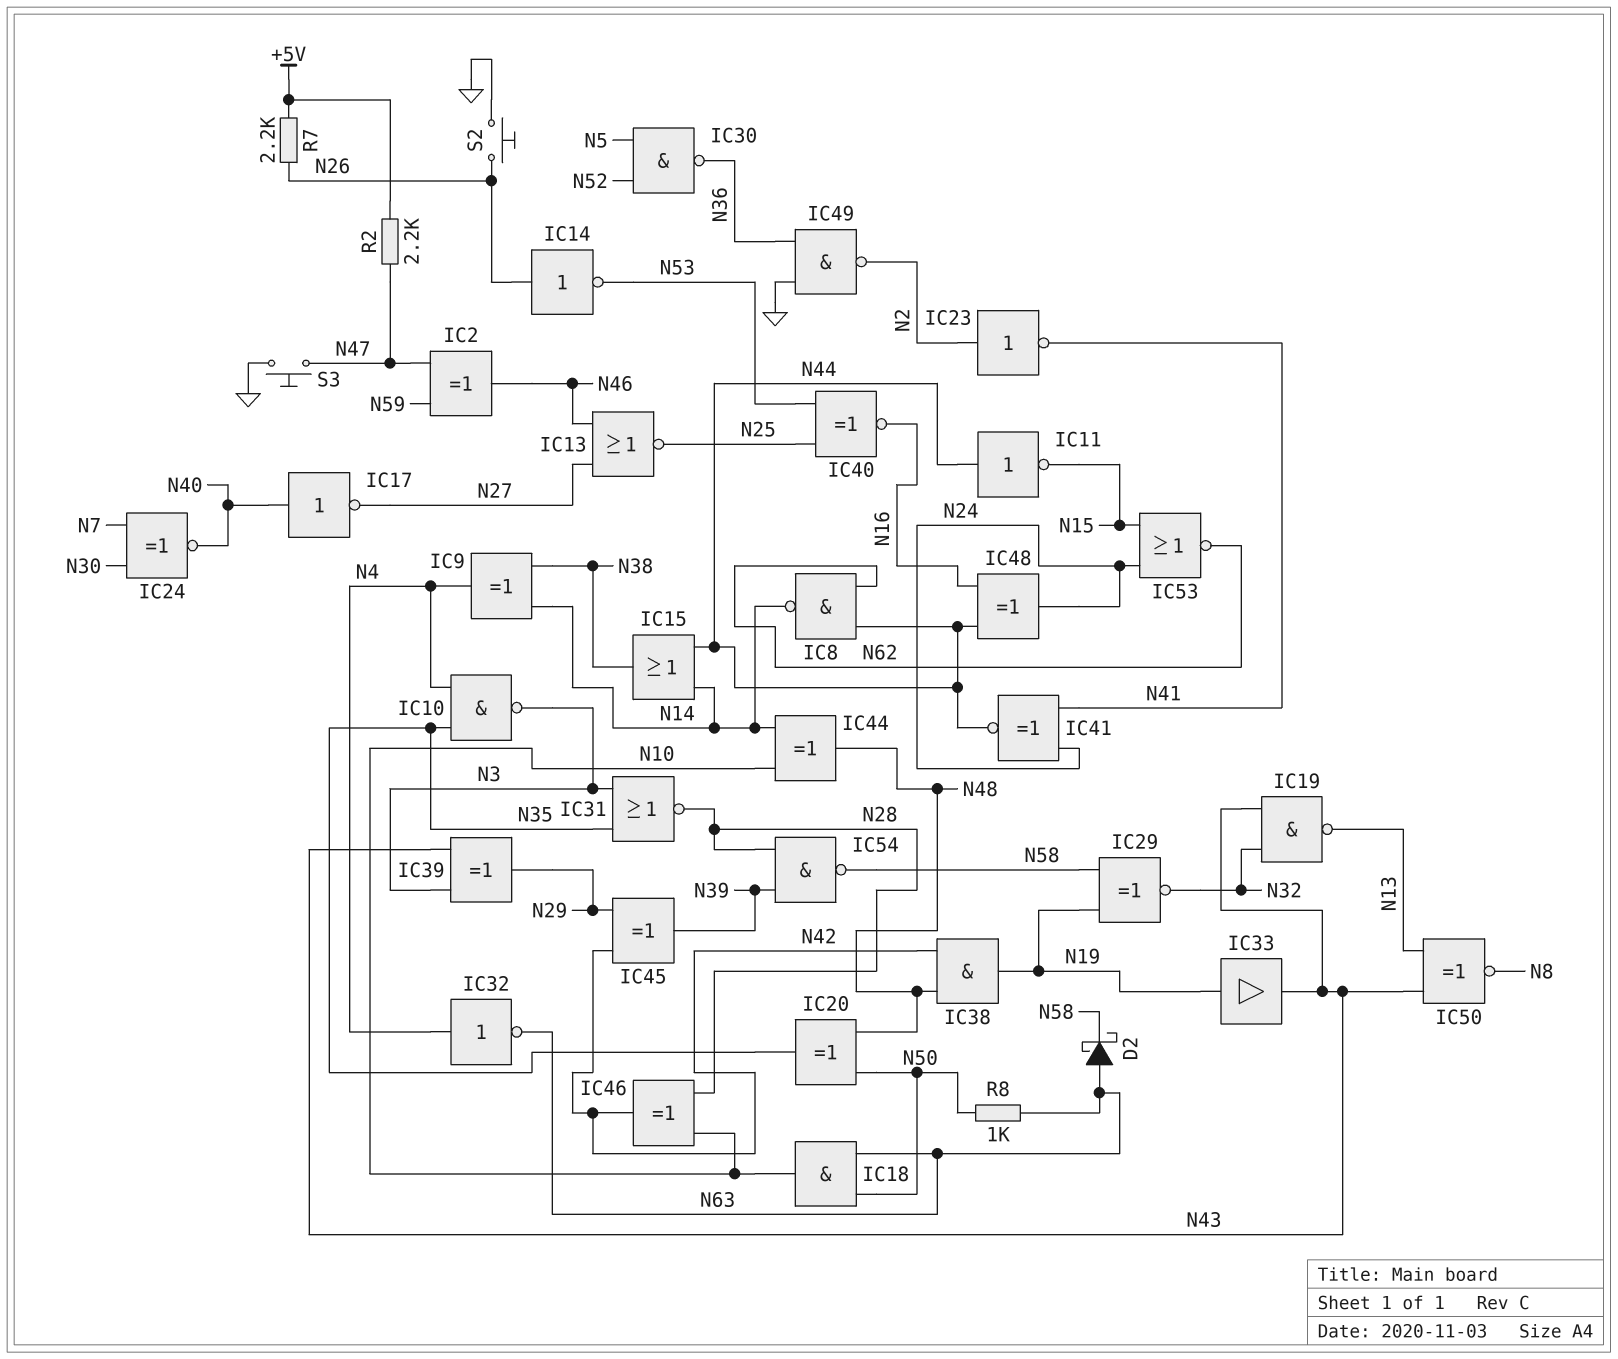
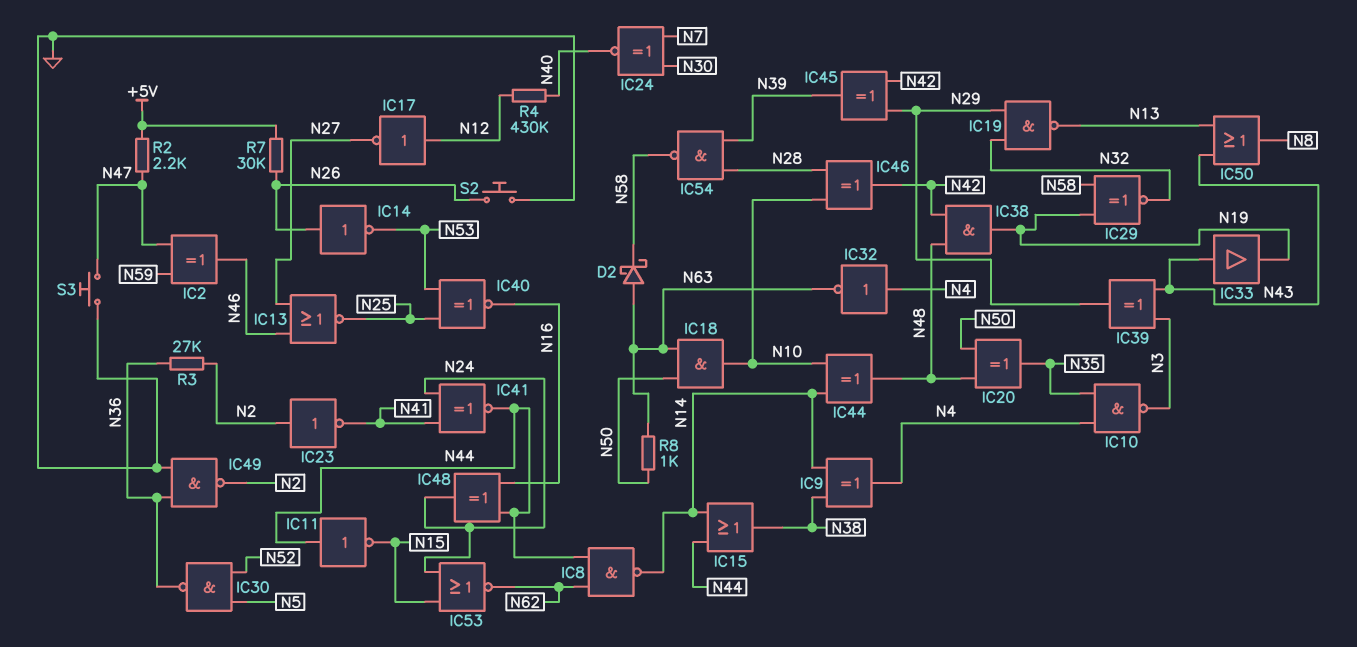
IC17: NOT (in N40, out N27) -> NOT (in N12, out N27)
IC19: NAND (in N32, in N43, out N13) -> NAND (in N29, in N32, out N13)
IC31: NOR (in N3, in N35, out N28) -> none
IC33: buffer (in N19, out N43) -> buffer (in N43, out N19)
IC50: XNOR (in N13, in N43, out N8) -> OR (in N13, in N43, out N8)
R3: none -> 27k (N2, N36)
R4: none -> 430k (N12, N40)
R7: 2.2k (+5V, N26) -> 30k (+5V, N26)

